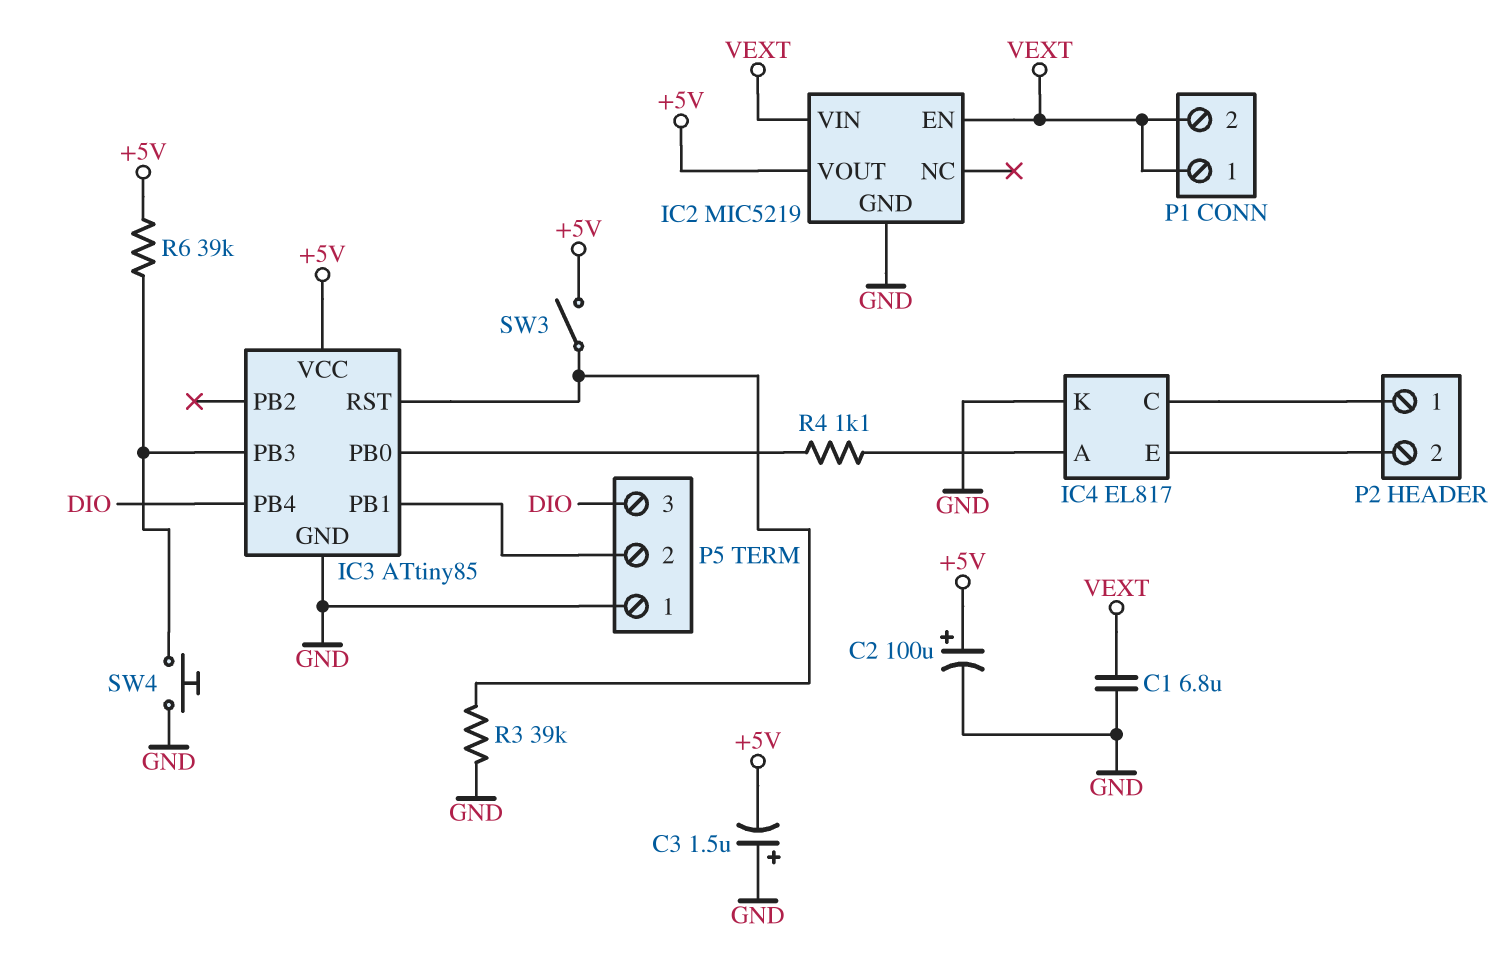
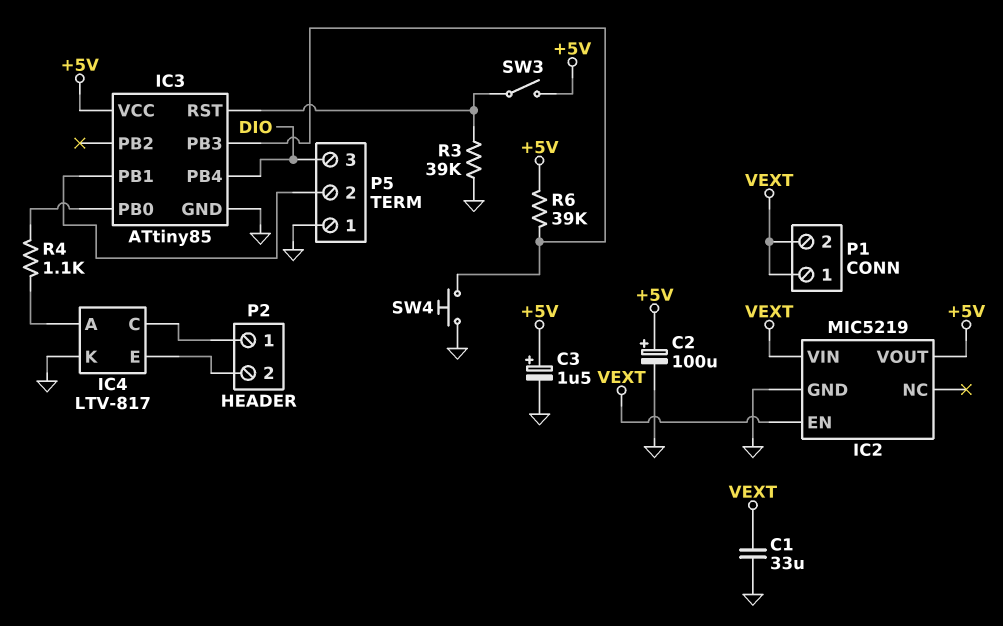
C1: 6.8uF (GND, VEXT) -> 33uF (GND, VEXT)
C3: 1.5uF (plus GND, minus +5V) -> 1.5uF (plus +5V, minus GND)
IC4: EL817 -> LTV-817

